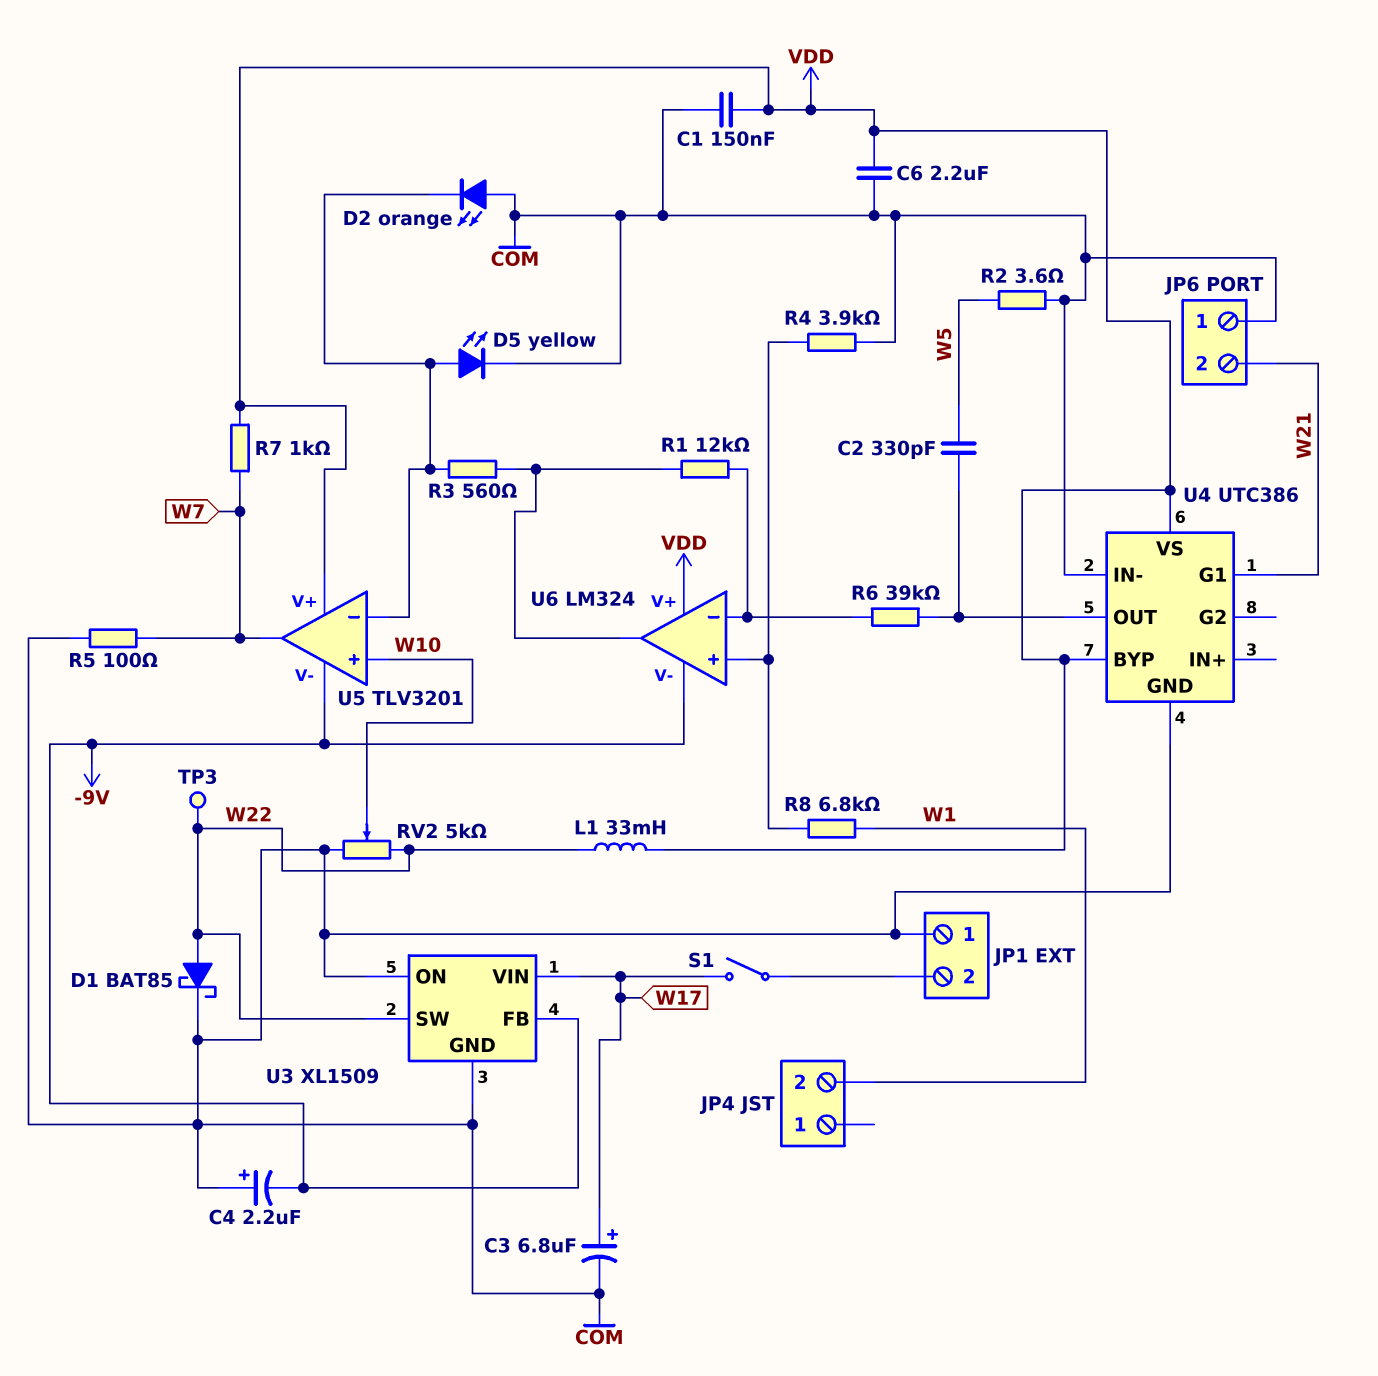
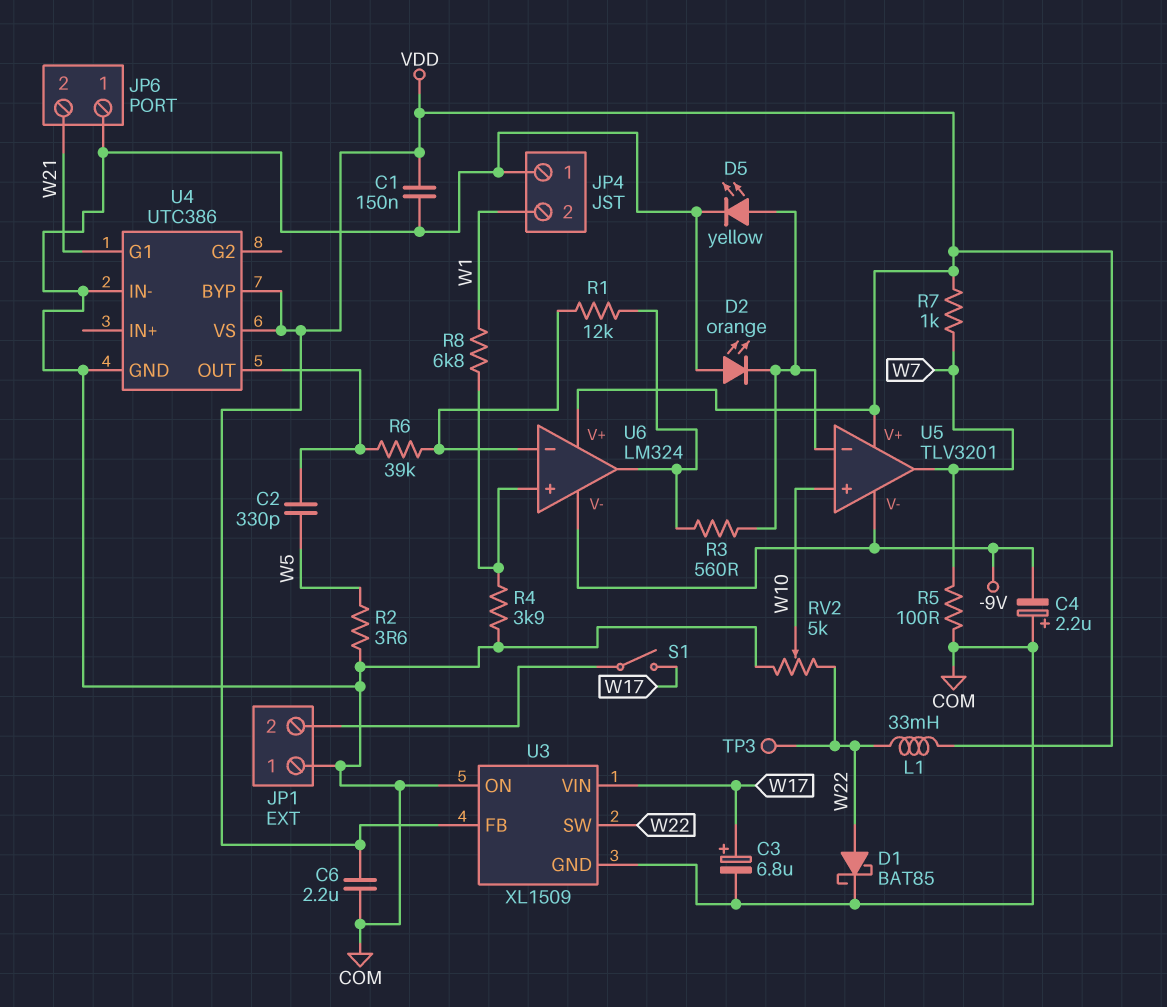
JP4 pin 1: none -> COM
U3 pin FB: -9V -> VDD

